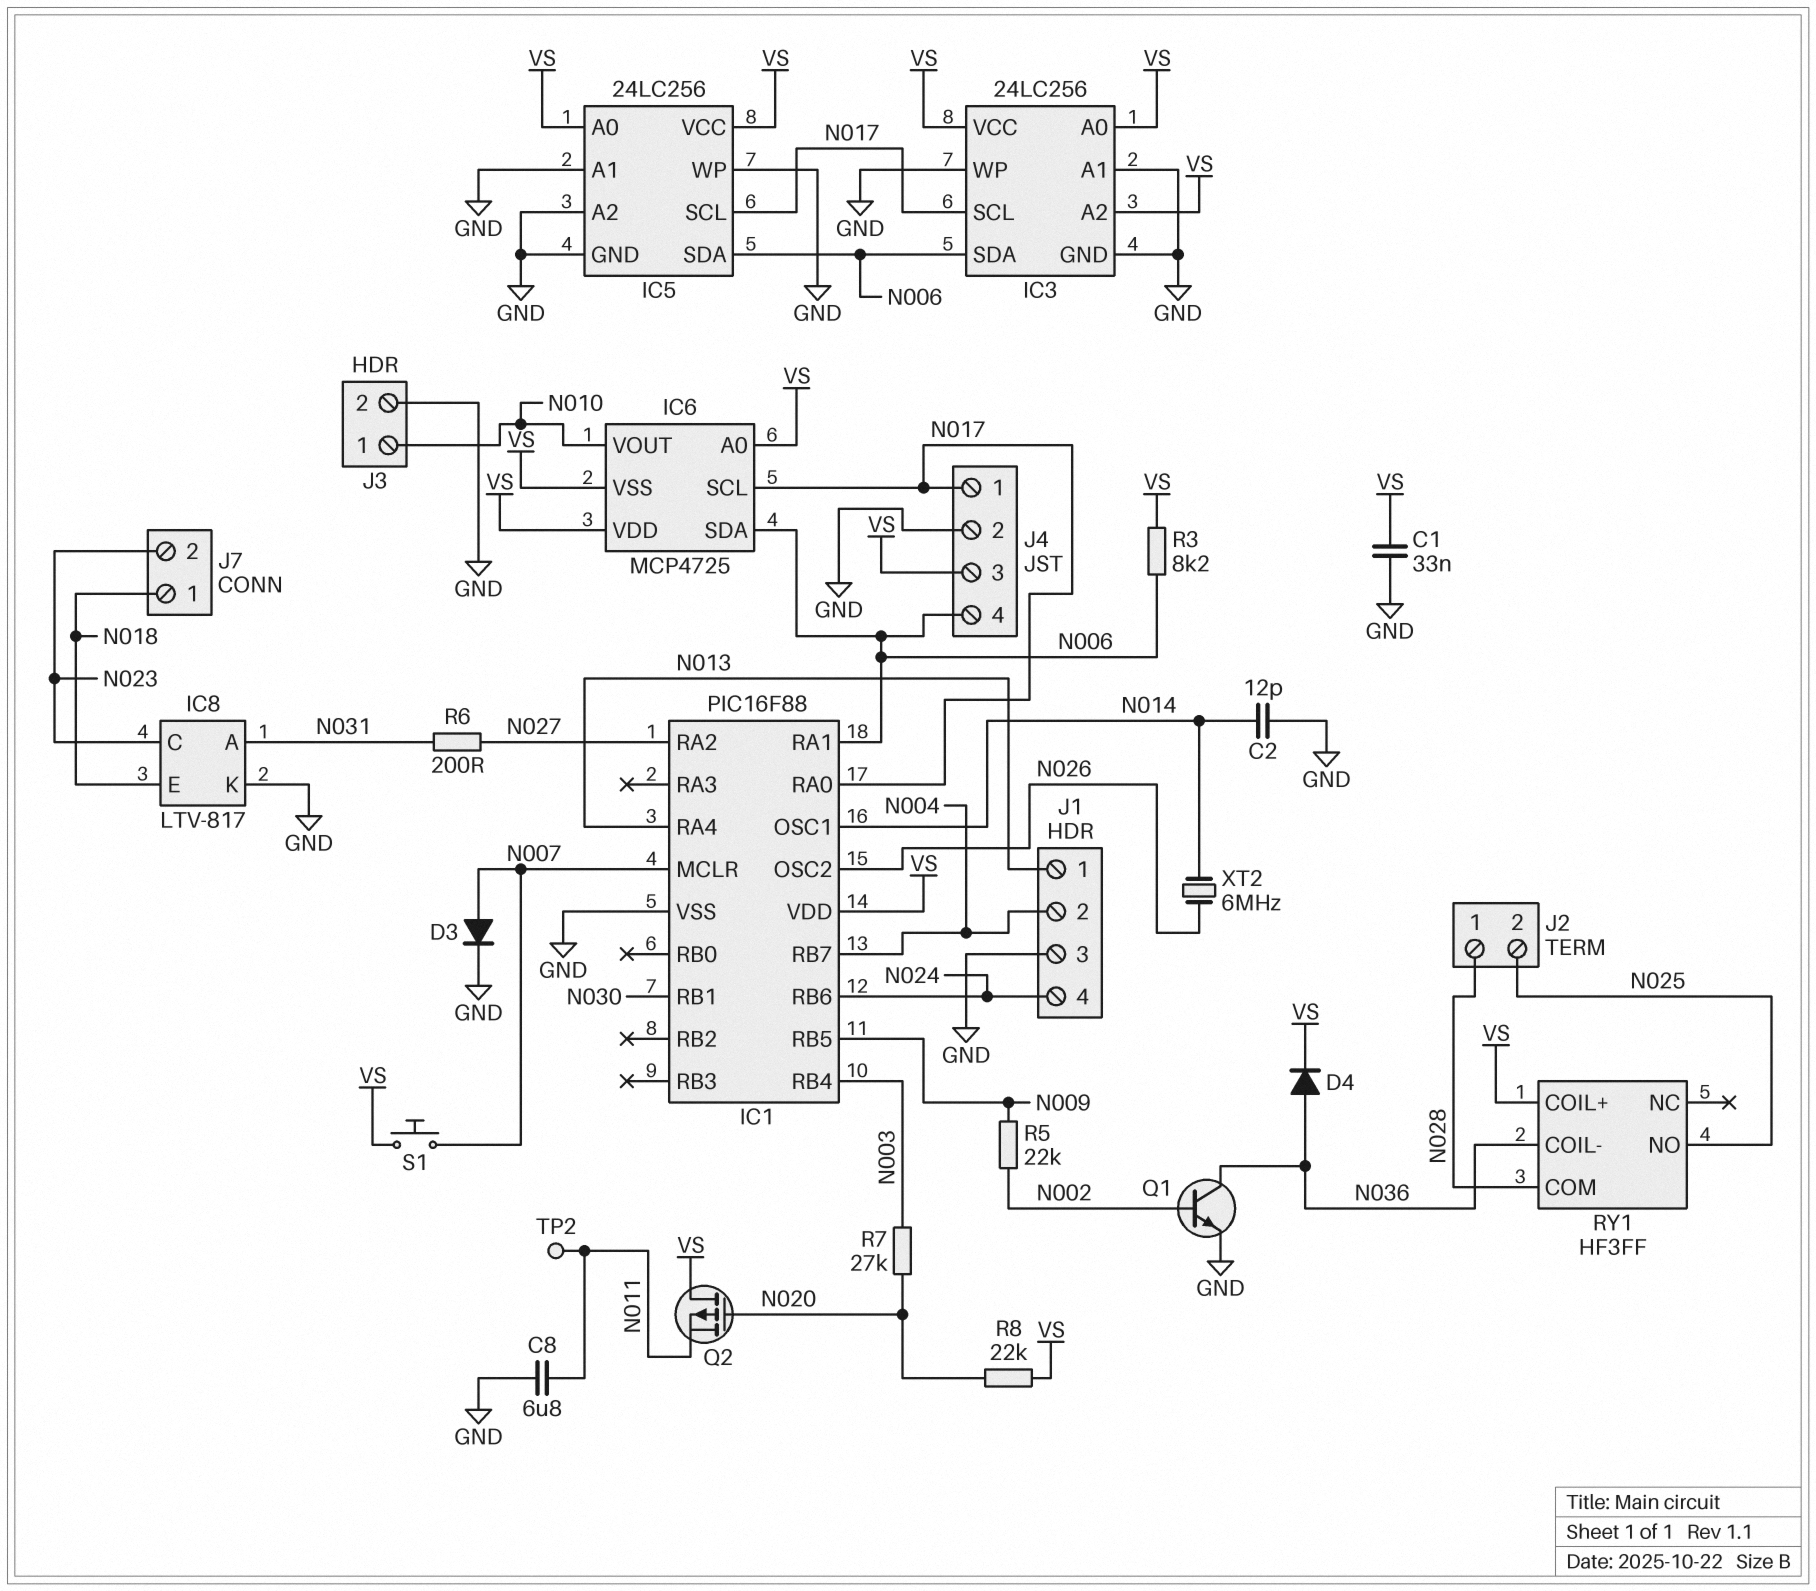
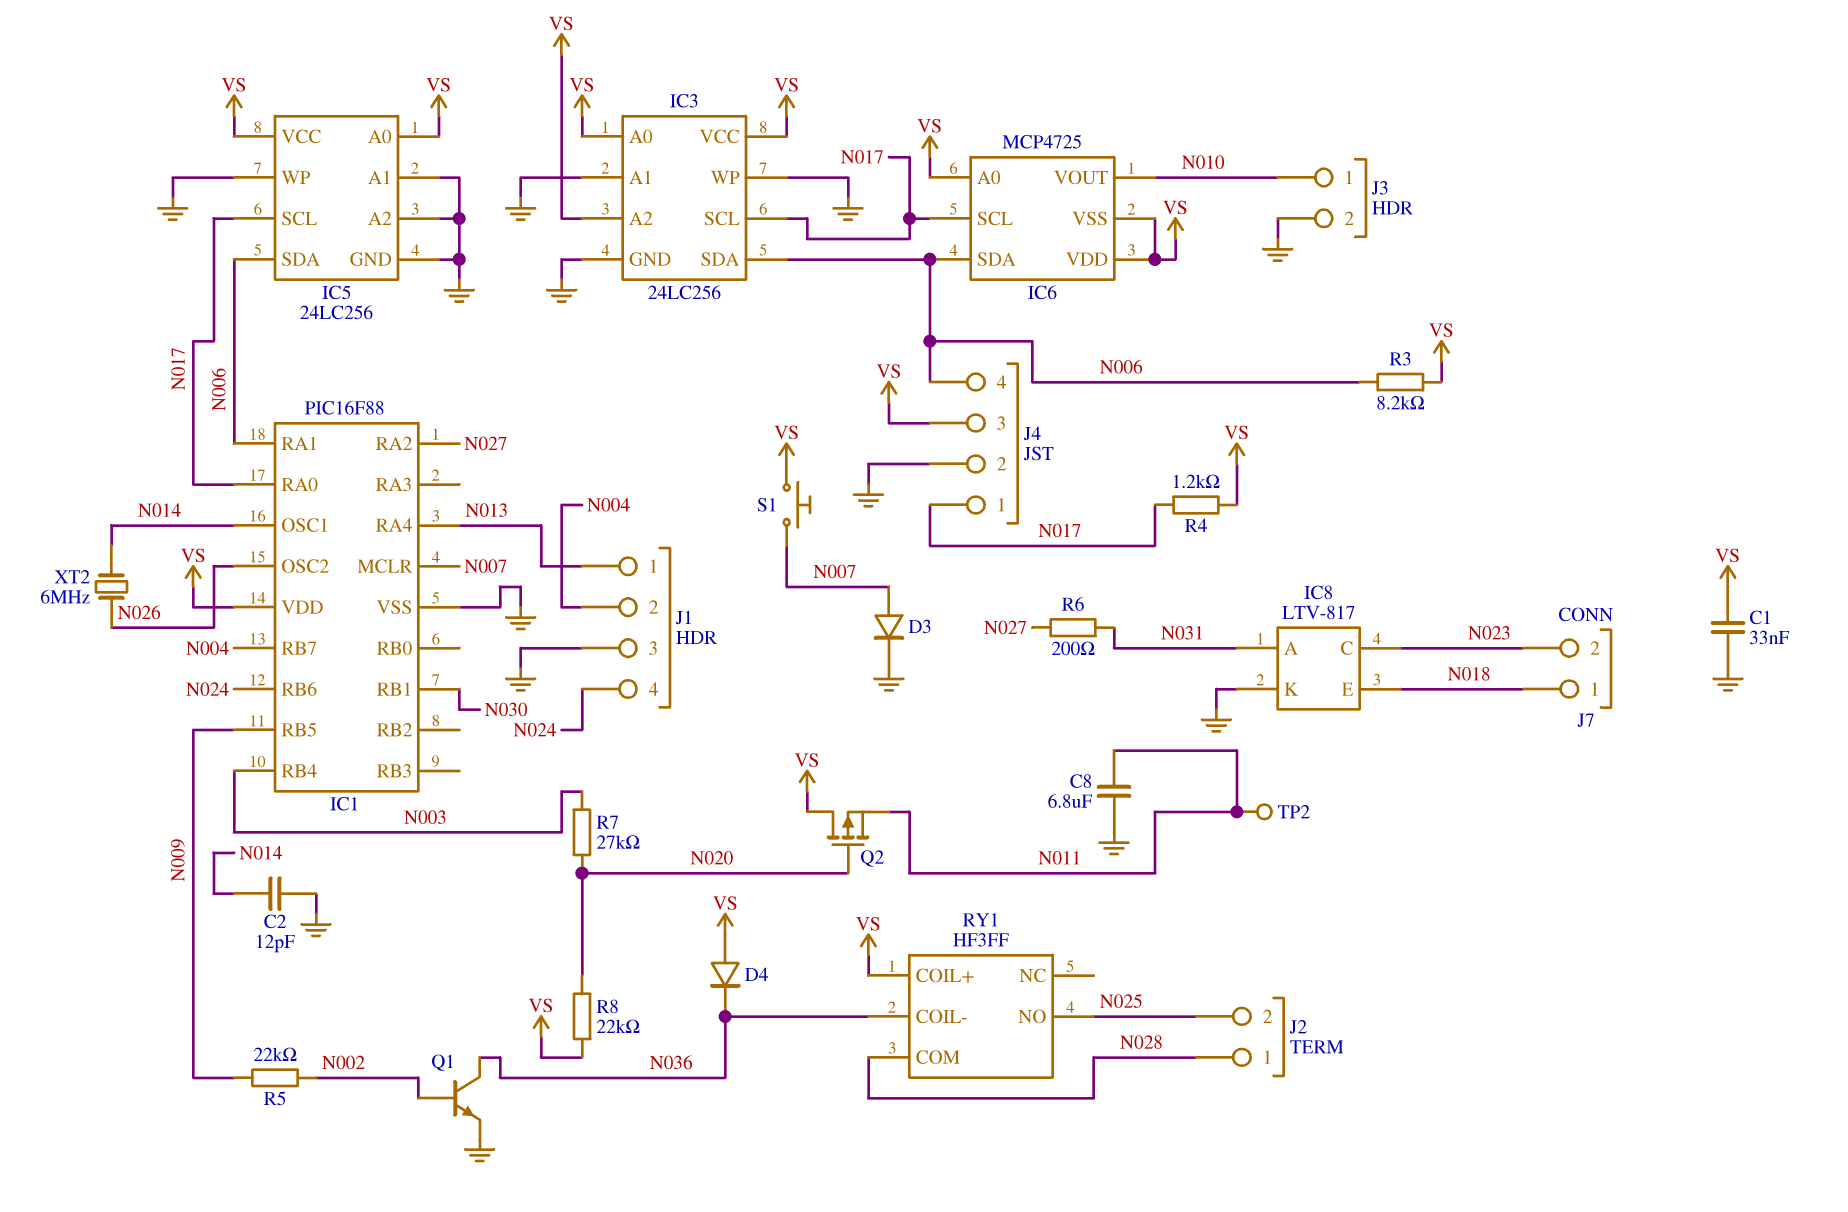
D4: diode (A N036, K VS) -> diode (A VS, K N036)
R4: none -> 1.2k (N017, VS)

